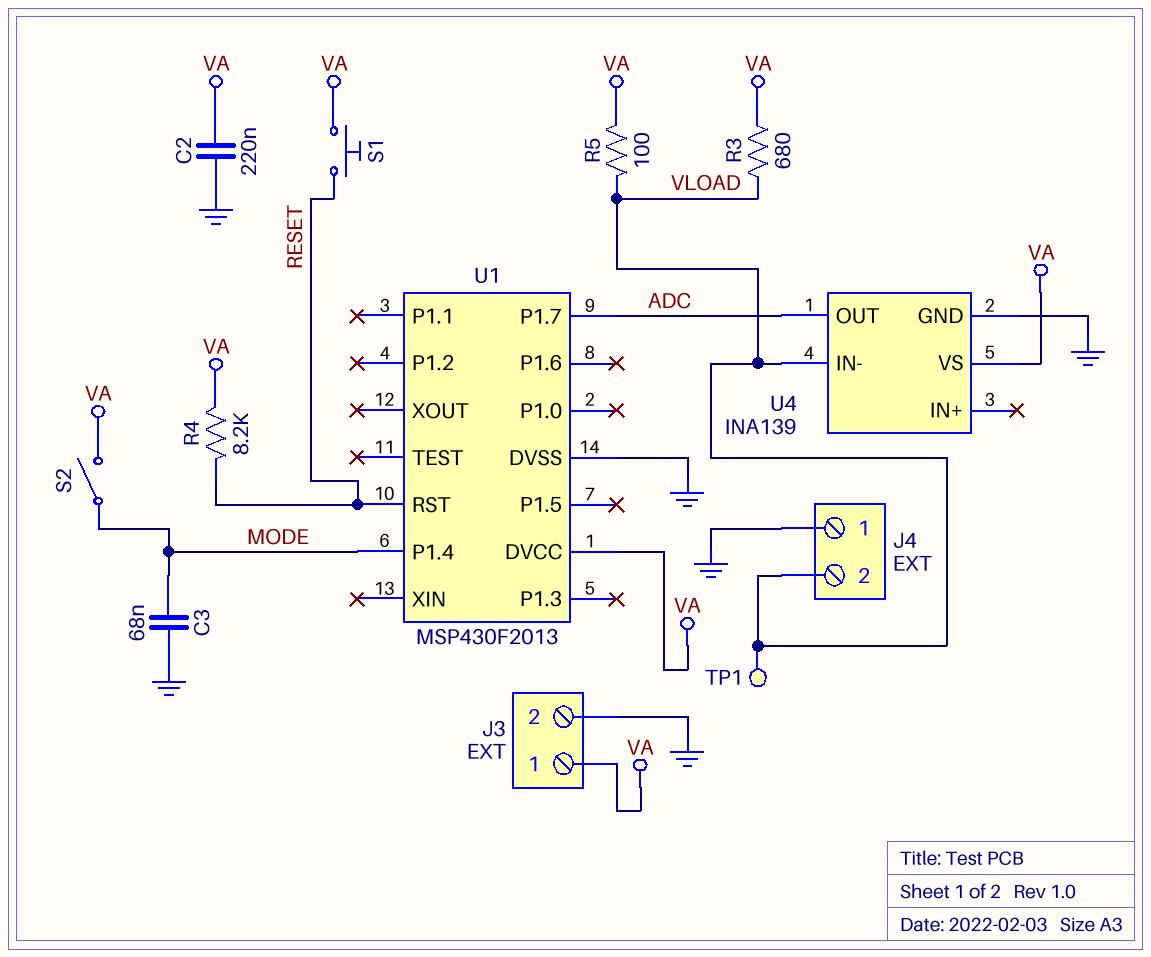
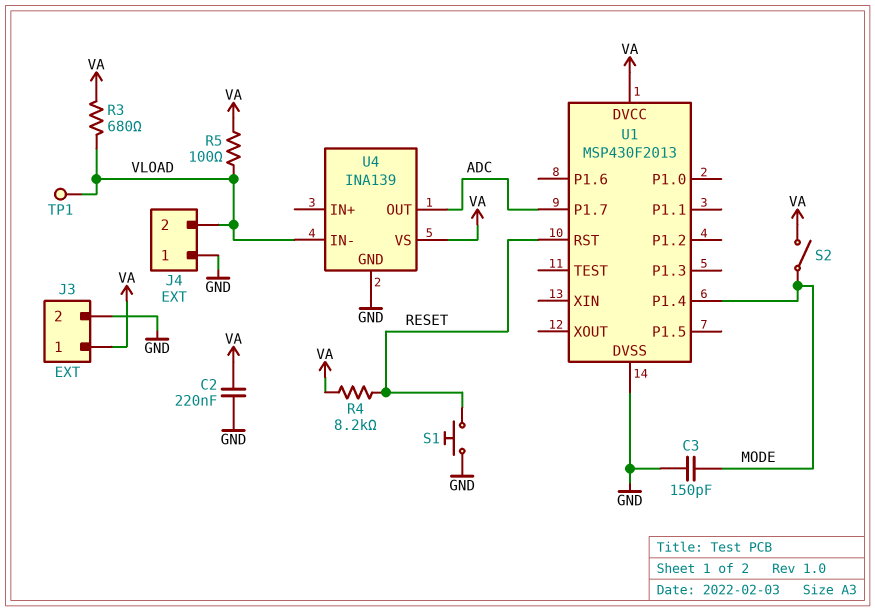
C3: 68nF (GND, MODE) -> 150pF (GND, MODE)
S1: button (RESET, VA) -> button (GND, RESET)

